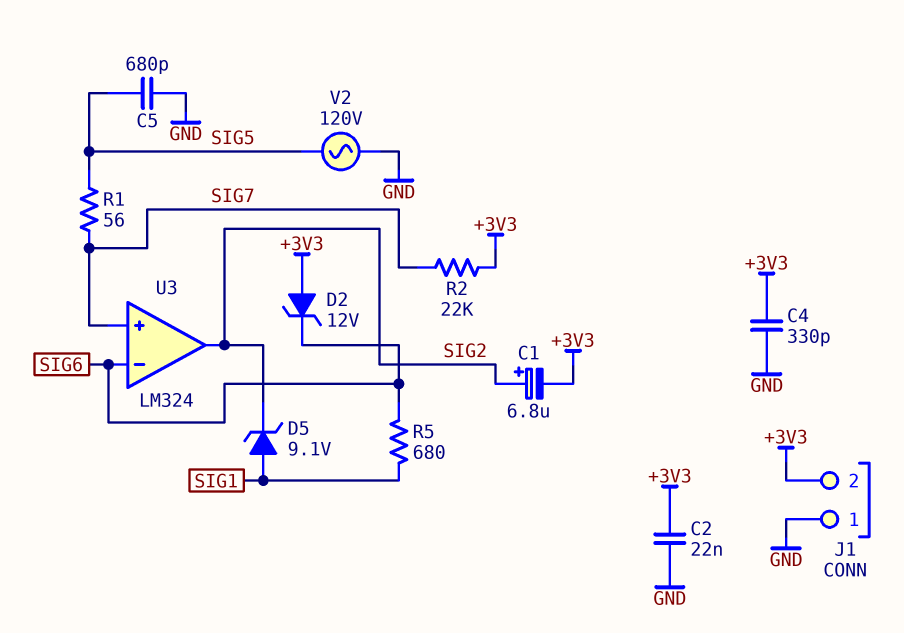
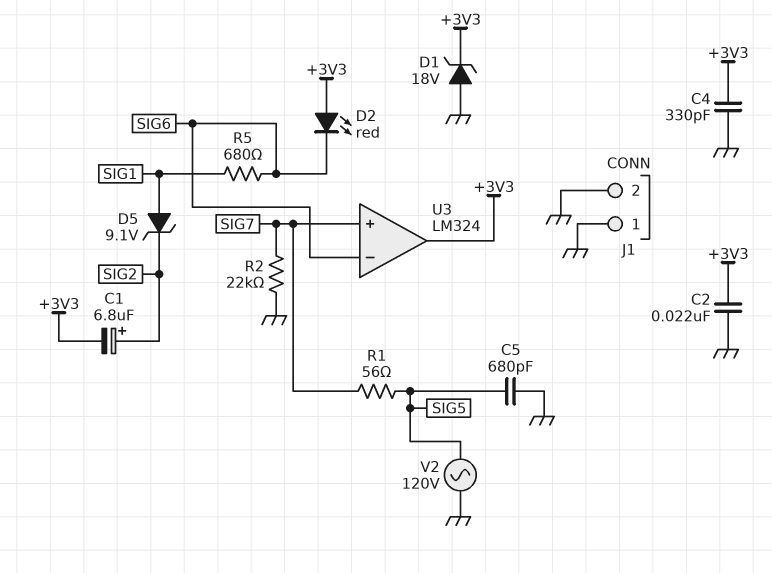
D1: none -> zener 18V (A GND, K +3V3)
D2: zener 12V (A +3V3, K SIG6) -> LED red (A +3V3, K SIG6)
J1 pin 2: +3V3 -> GND
R2: 22k (+3V3, SIG7) -> 22k (GND, SIG7)
U3 pin out: SIG2 -> +3V3

